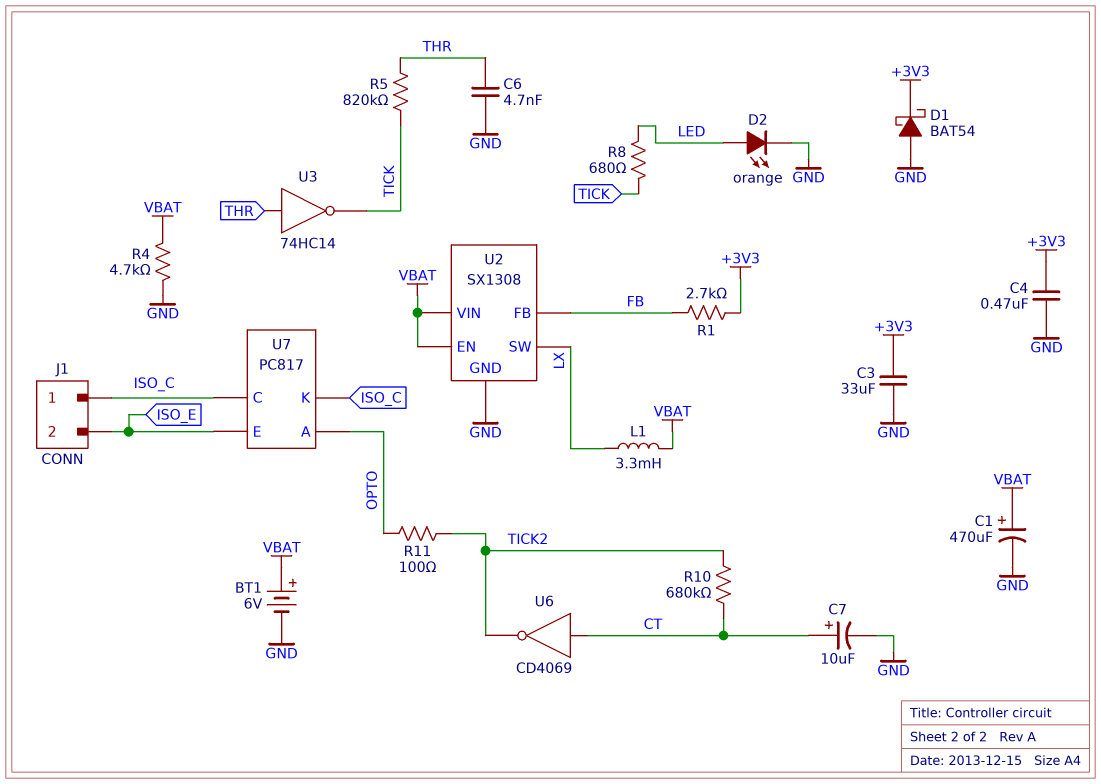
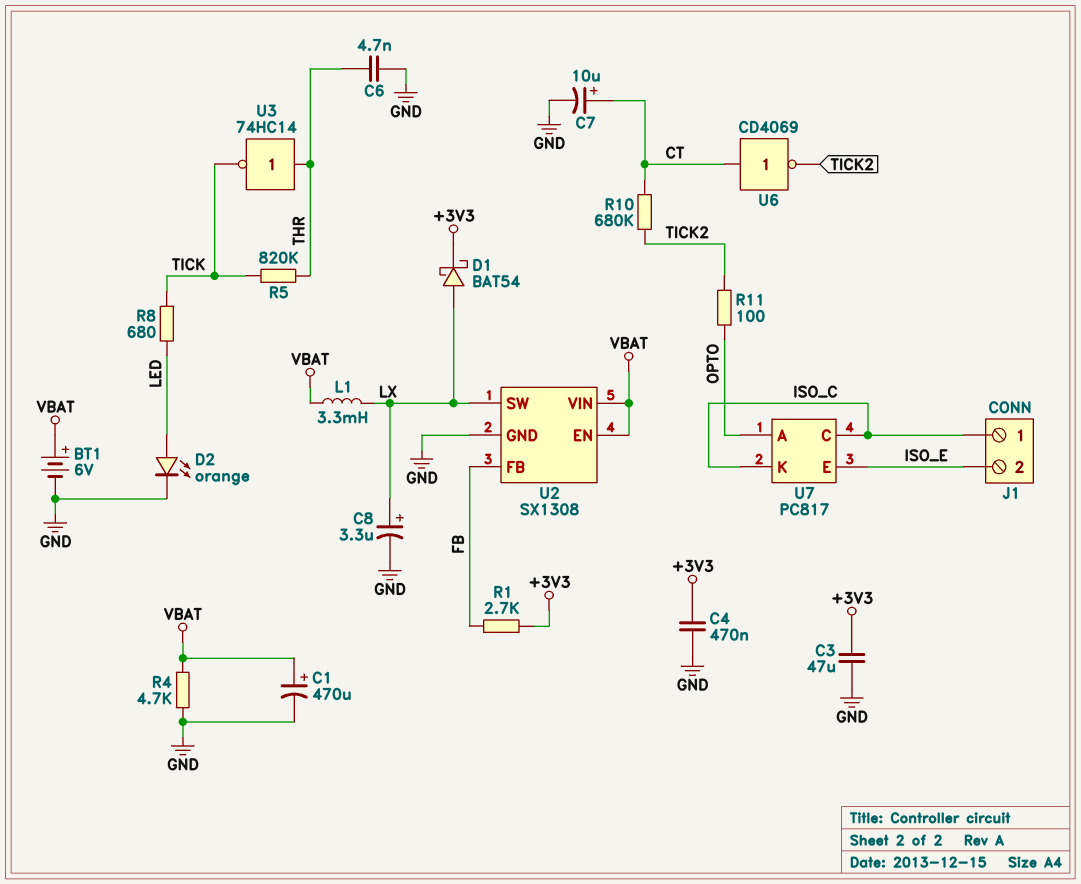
C3: 33uF (+3V3, GND) -> 47uF (+3V3, GND)
C8: none -> 3.3uF (plus LX, minus GND)
D1: schottky BAT54 (A GND, K +3V3) -> schottky BAT54 (A LX, K +3V3)

